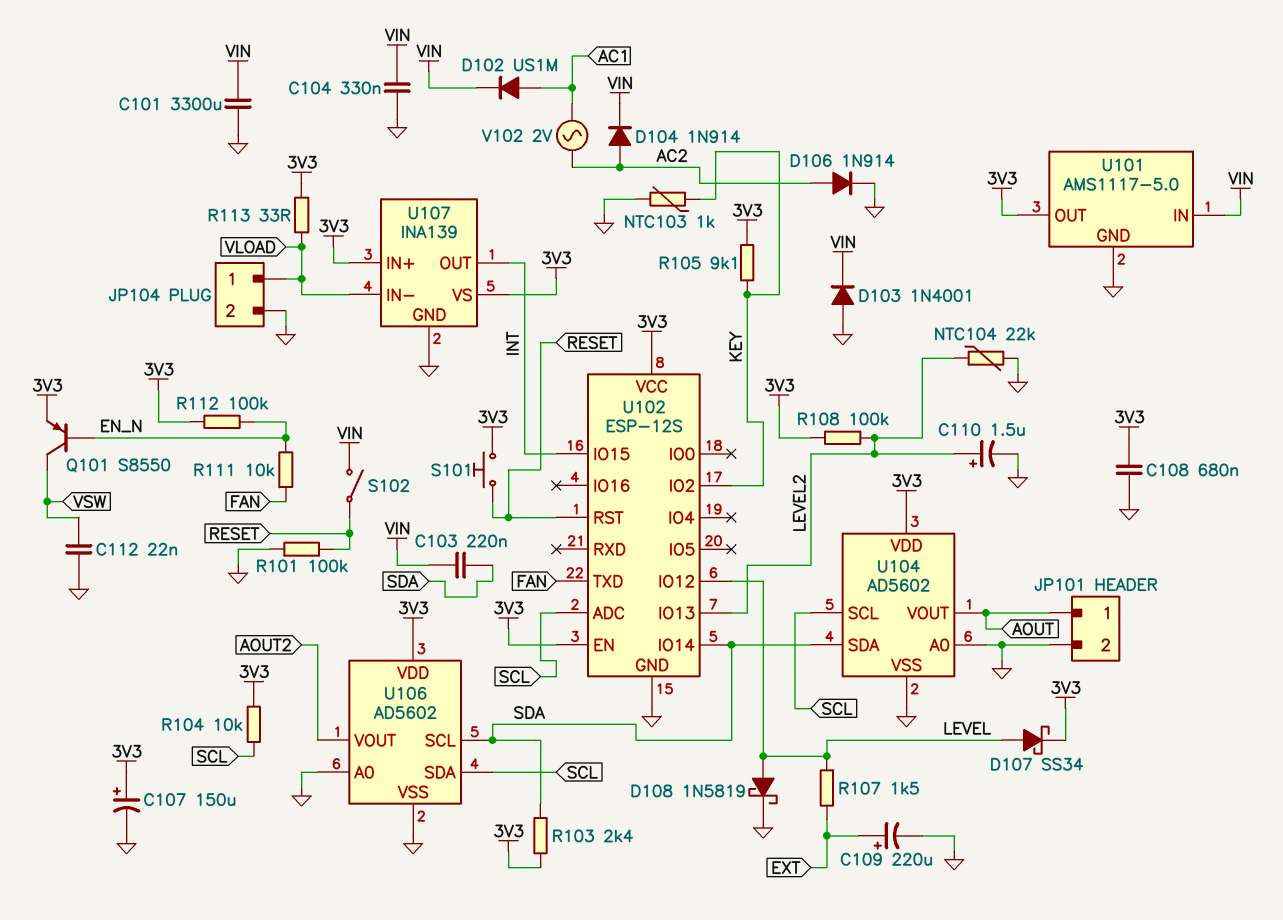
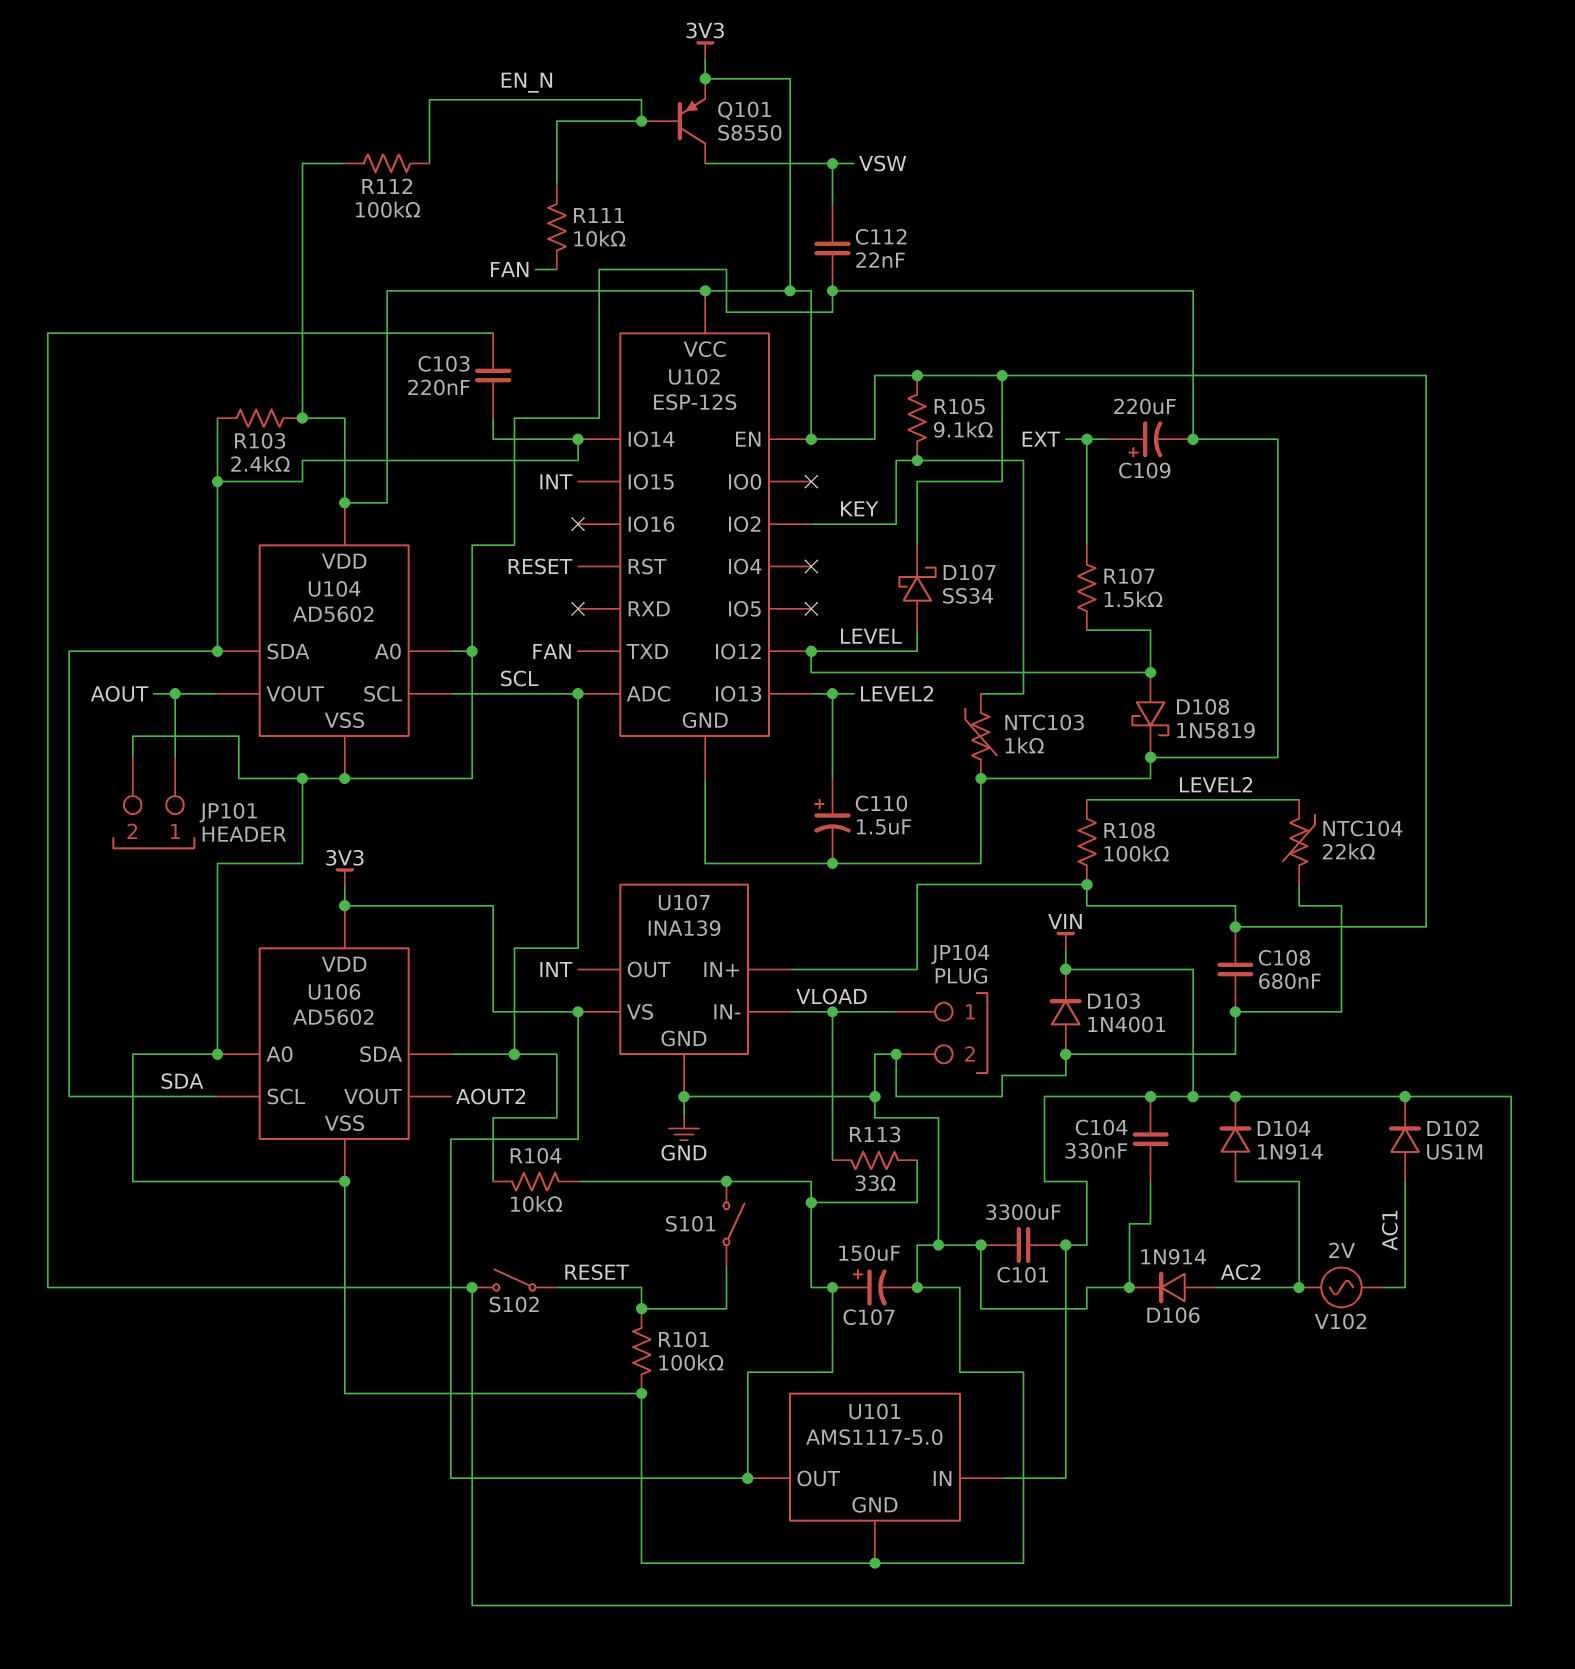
S101: button (3V3, RESET) -> switch (3V3, RESET)

